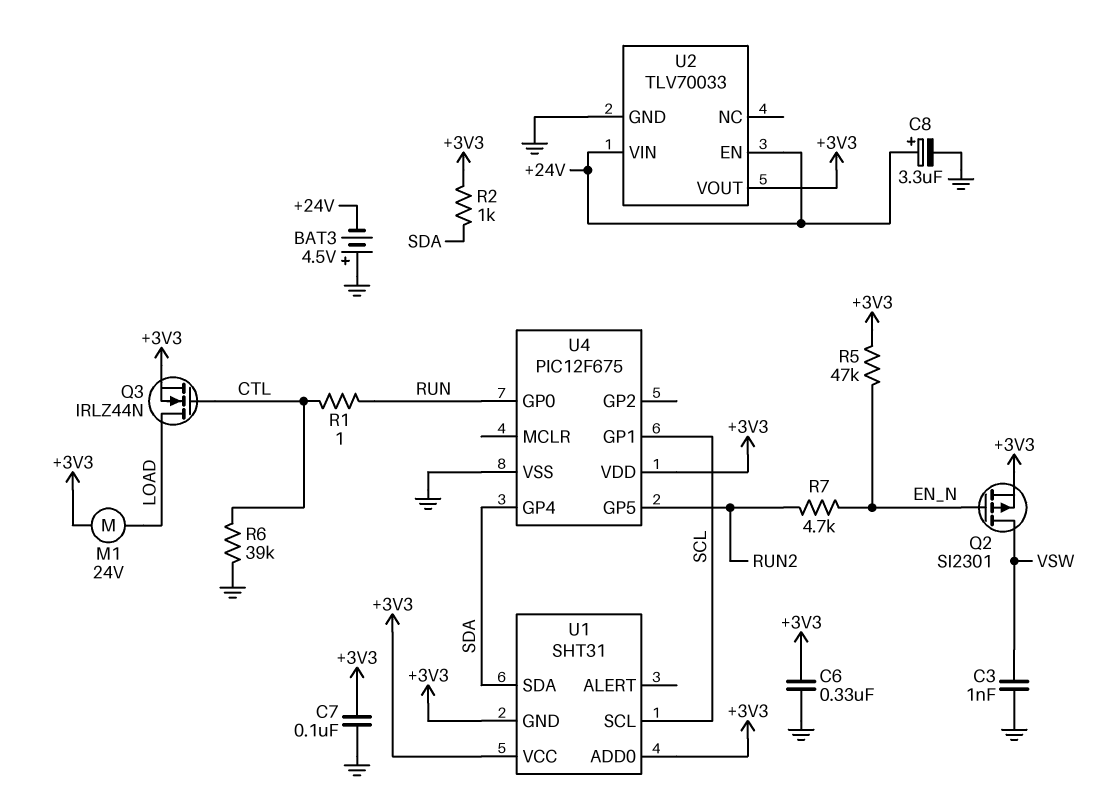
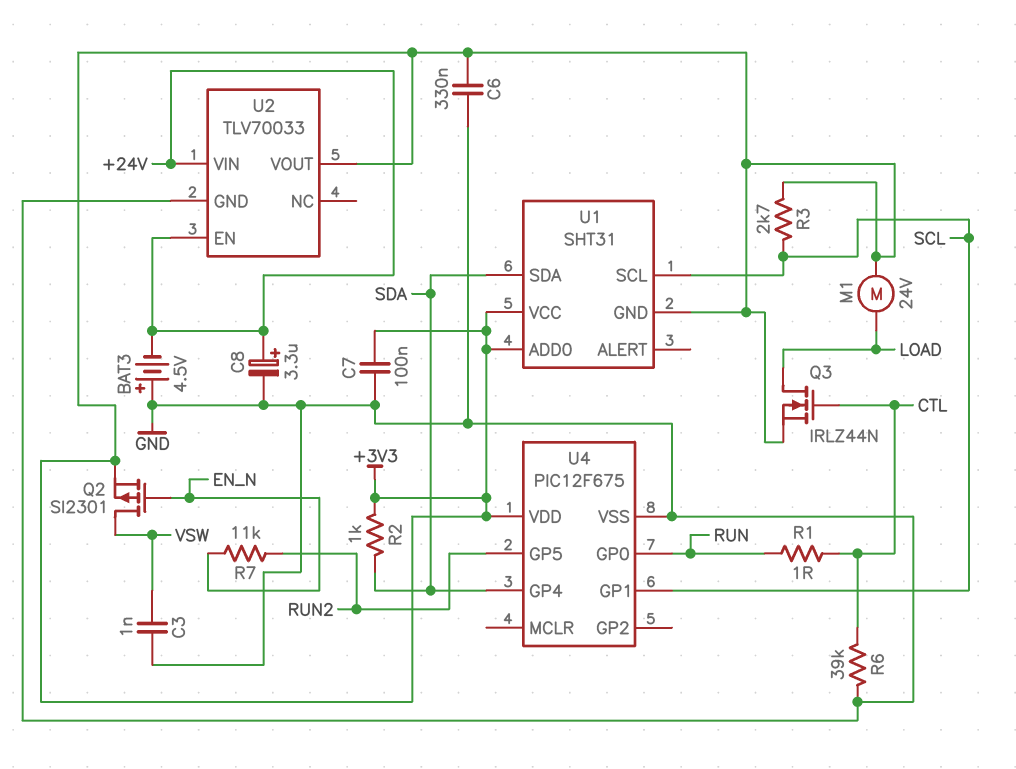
R3: none -> 2.7k (+3V3, SCL)
R5: 47k (+3V3, EN_N) -> none
R7: 4.7k (EN_N, RUN2) -> 11k (EN_N, RUN2)

